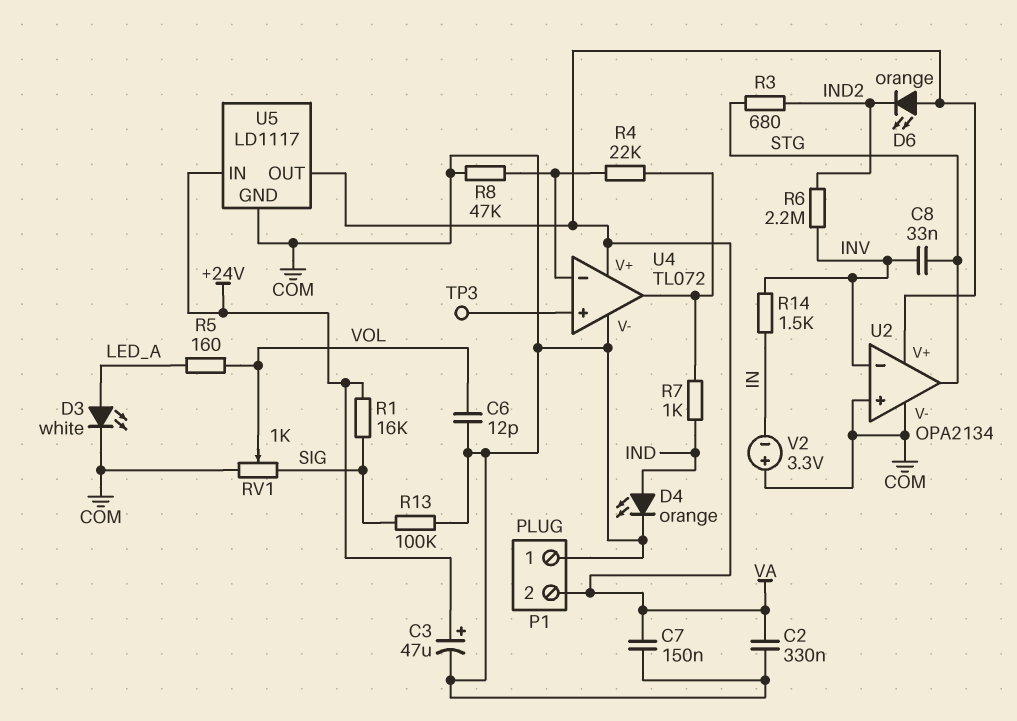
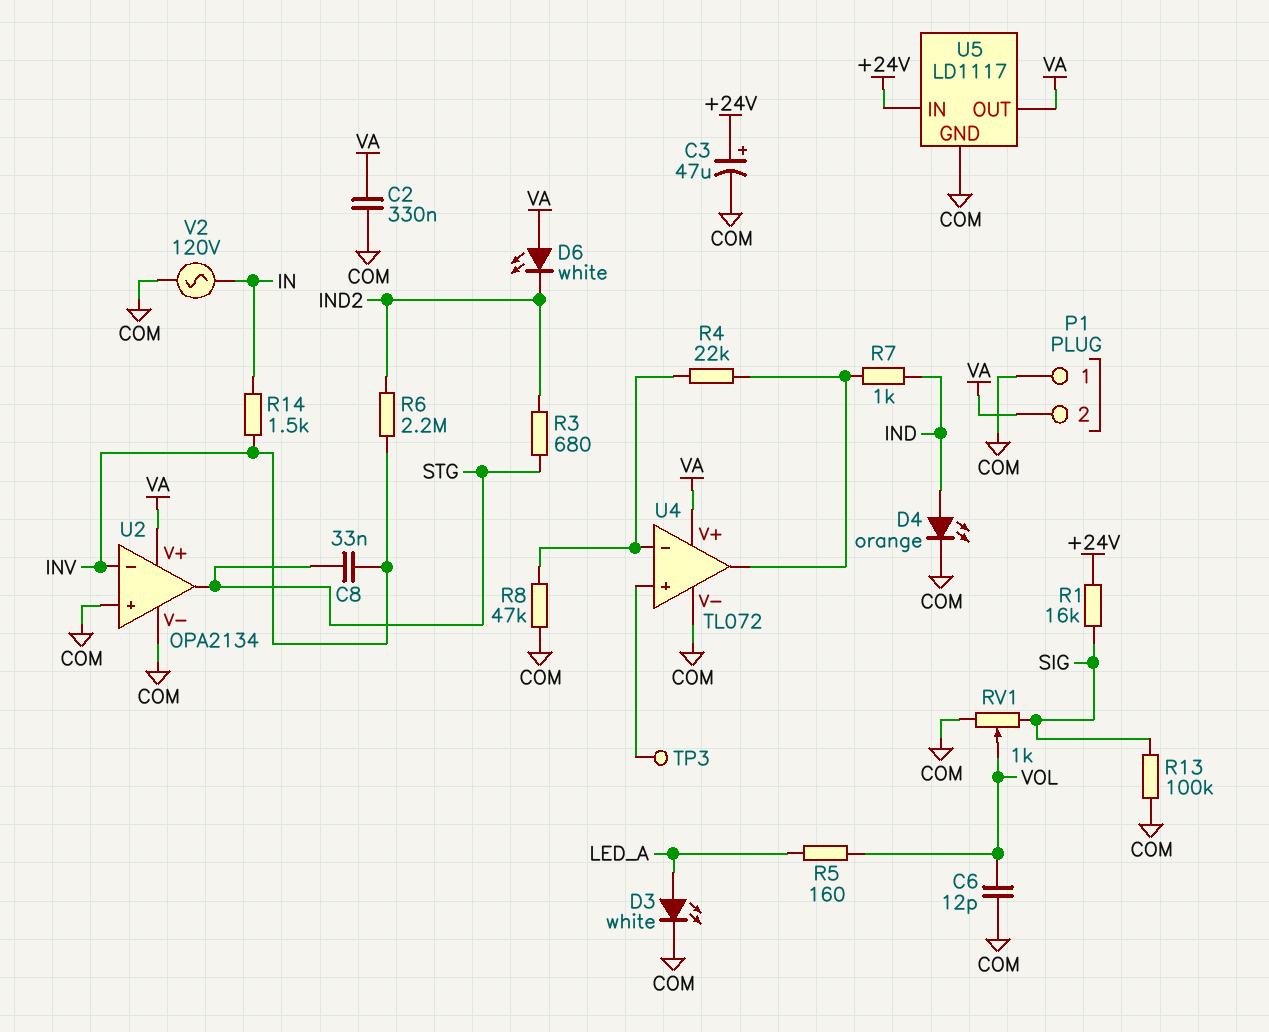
C7: 150nF (COM, VA) -> none
D6: LED orange (A VA, K IND2) -> LED white (A VA, K IND2)
V2: 3.3V (plus COM, minus IN) -> AC 120V (COM, IN)

